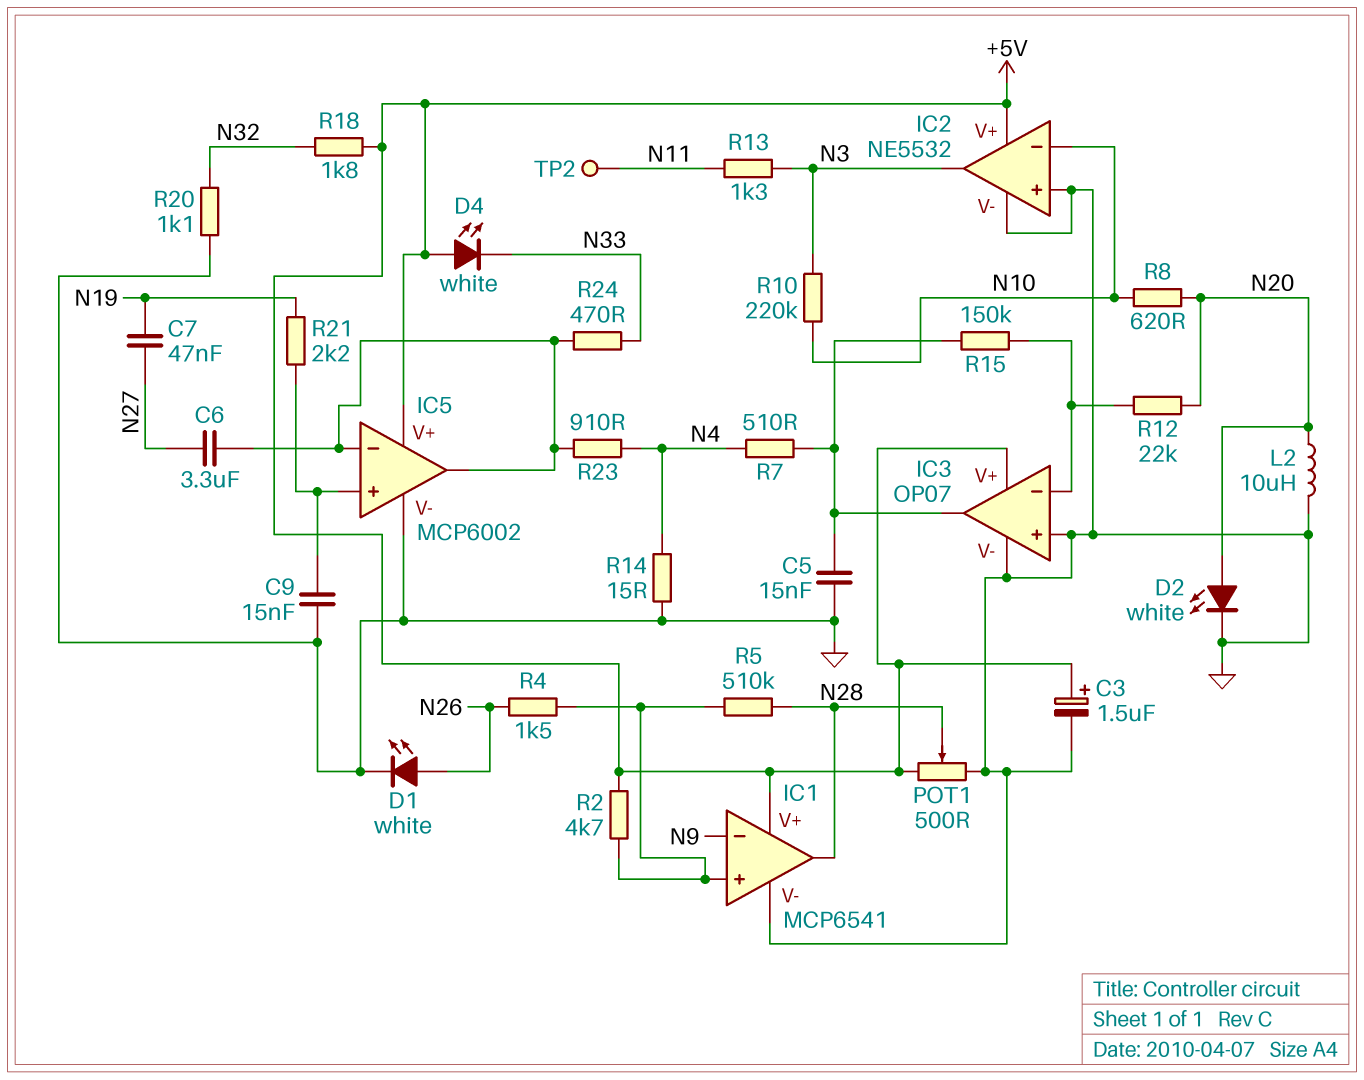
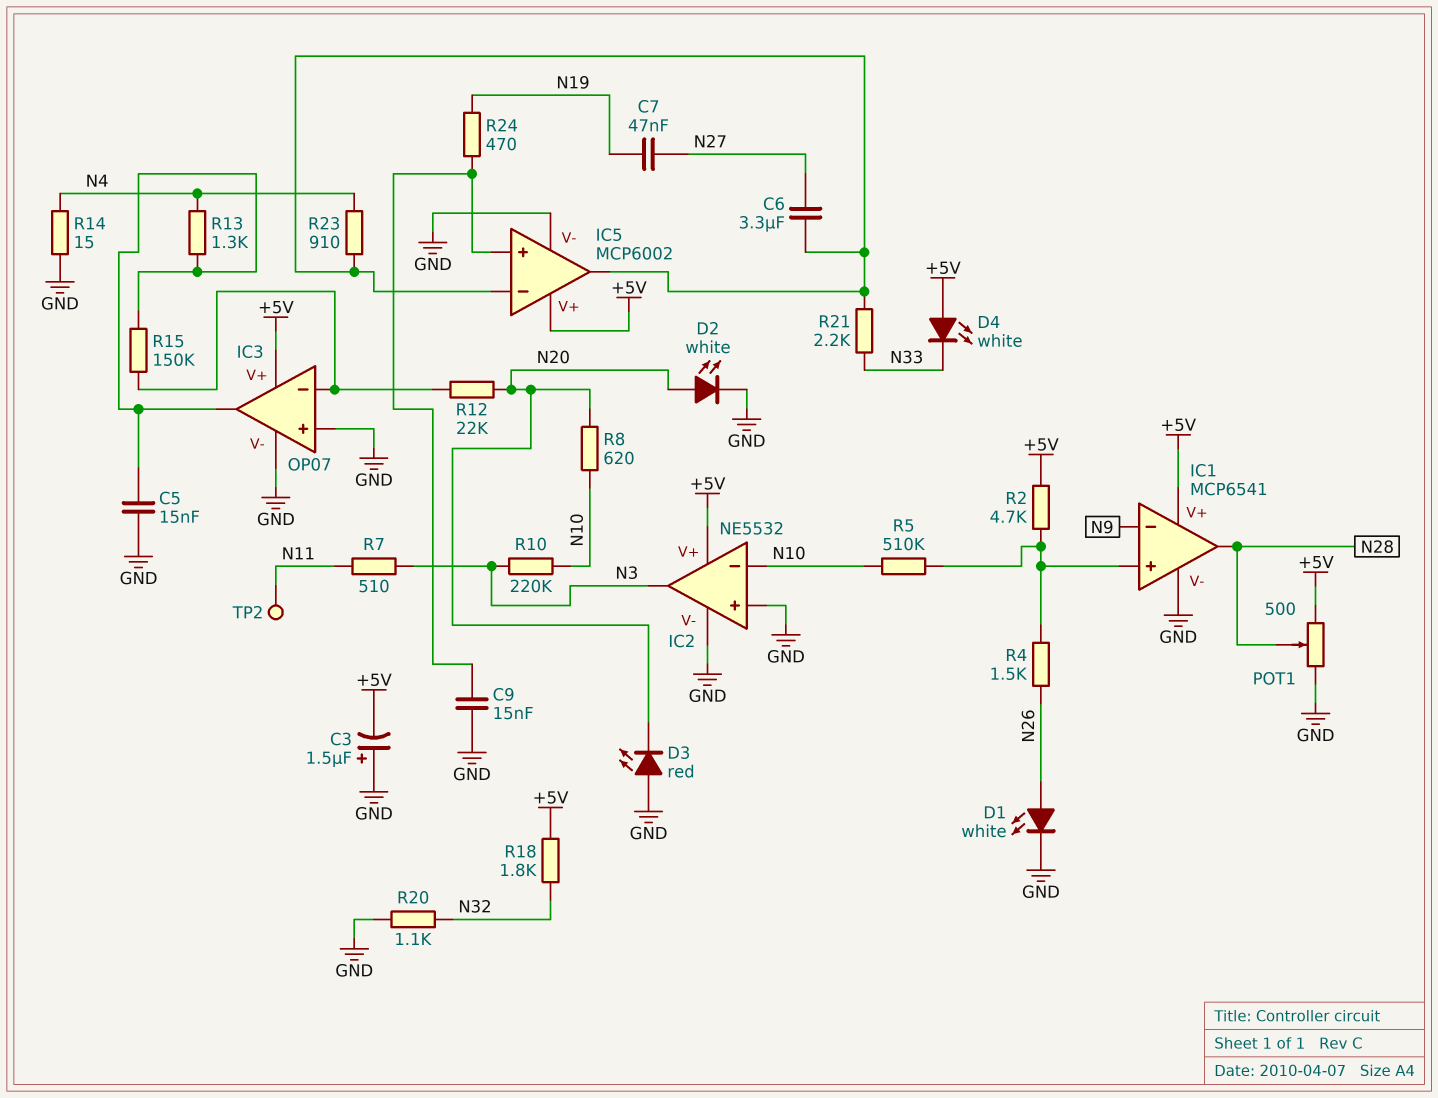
C3: 1.5uF (plus +5V, minus GND) -> 1.5uF (plus GND, minus +5V)
D3: none -> LED red (A GND, K N20)
L2: 10uH (GND, N20) -> none
R5: 510k (IC1/in+, N28) -> 510k (IC1/in+, N10)
R7: 510 (IC3/out, N4) -> 510 (N3, N11)
R13: 1.3k (N3, N11) -> 1.3k (IC3/out, N4)
R21: 2.2k (IC5/in+, N19) -> 2.2k (IC5/in-, N33)
R24: 470 (IC5/in-, N33) -> 470 (IC5/in+, N19)

